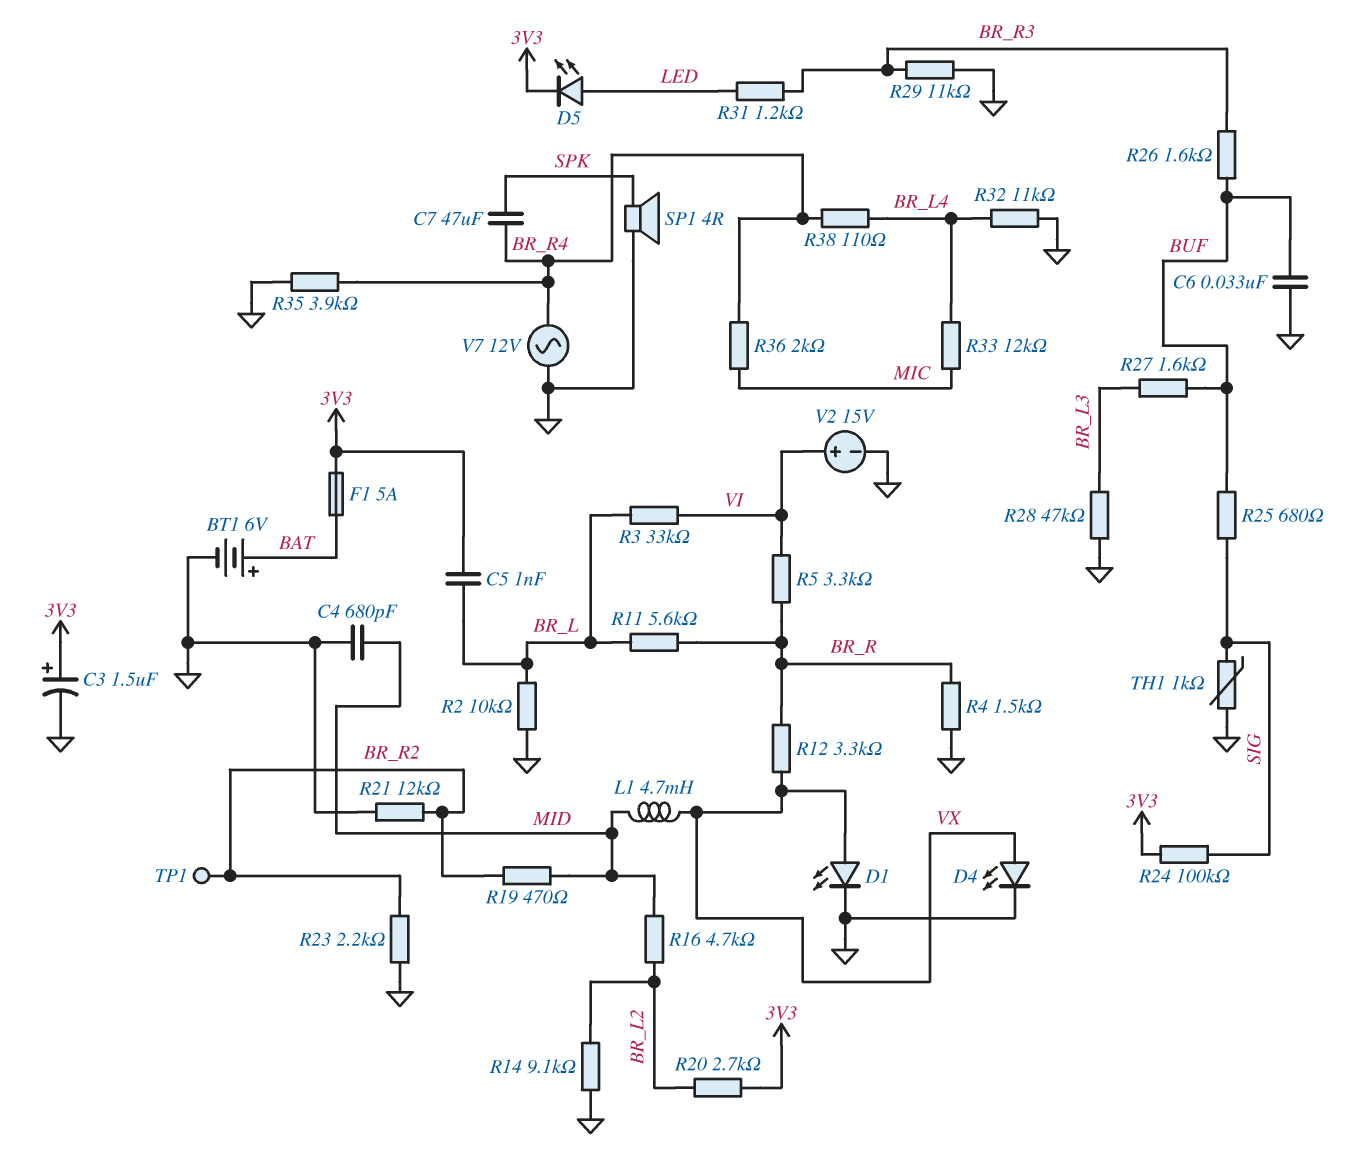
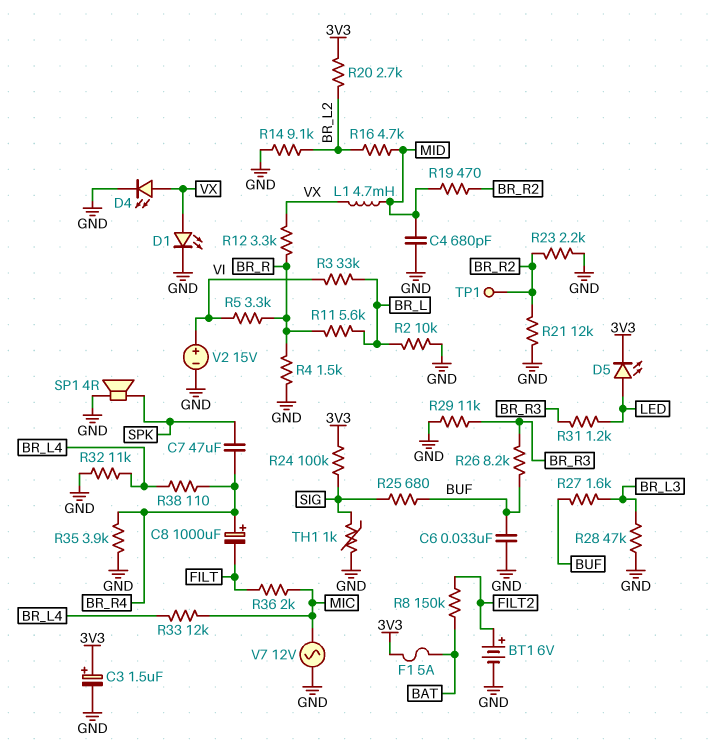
BT1: 6V (plus BAT, minus GND) -> 6V (plus FILT2, minus GND)
C5: 1nF (3V3, BR_L) -> none
C8: none -> 1000uF (plus BR_R4, minus FILT)
R8: none -> 150k (BAT, FILT2)
R26: 1.6k (BR_R3, BUF) -> 8.2k (BR_R3, BUF)
R36: 2k (BR_R4, MIC) -> 2k (FILT, MIC)
V7: AC 12V (BR_R4, GND) -> AC 12V (GND, MIC)

